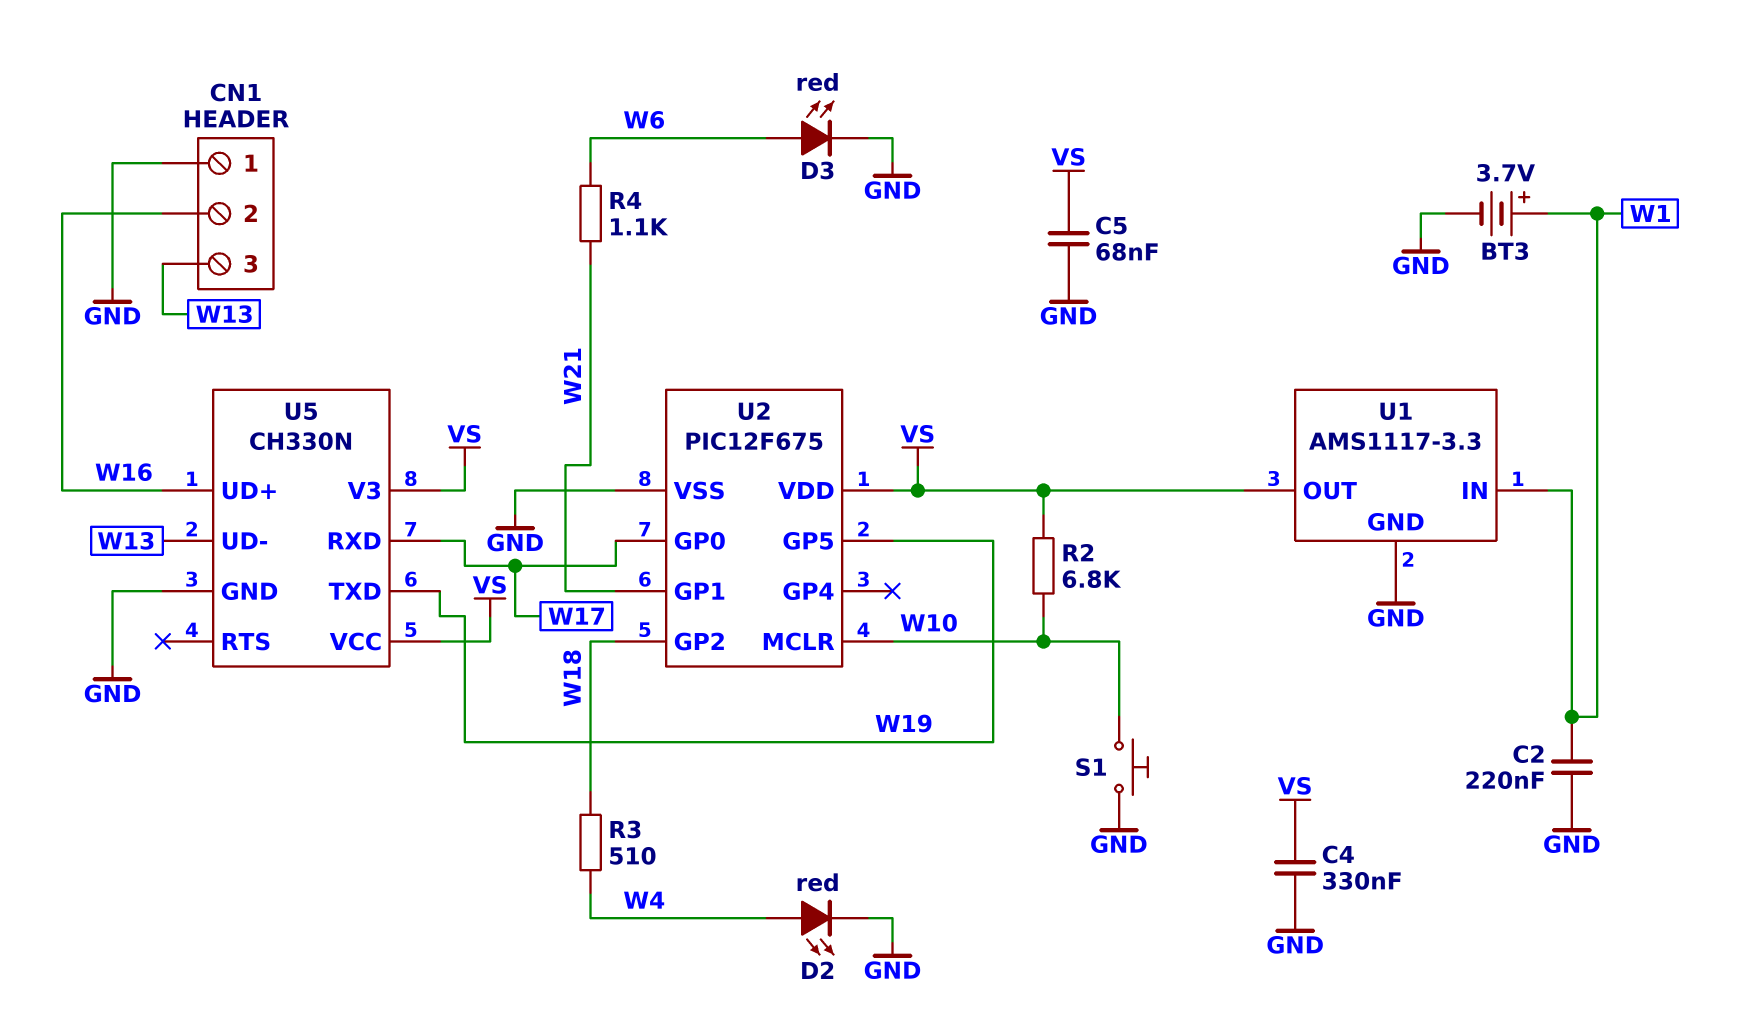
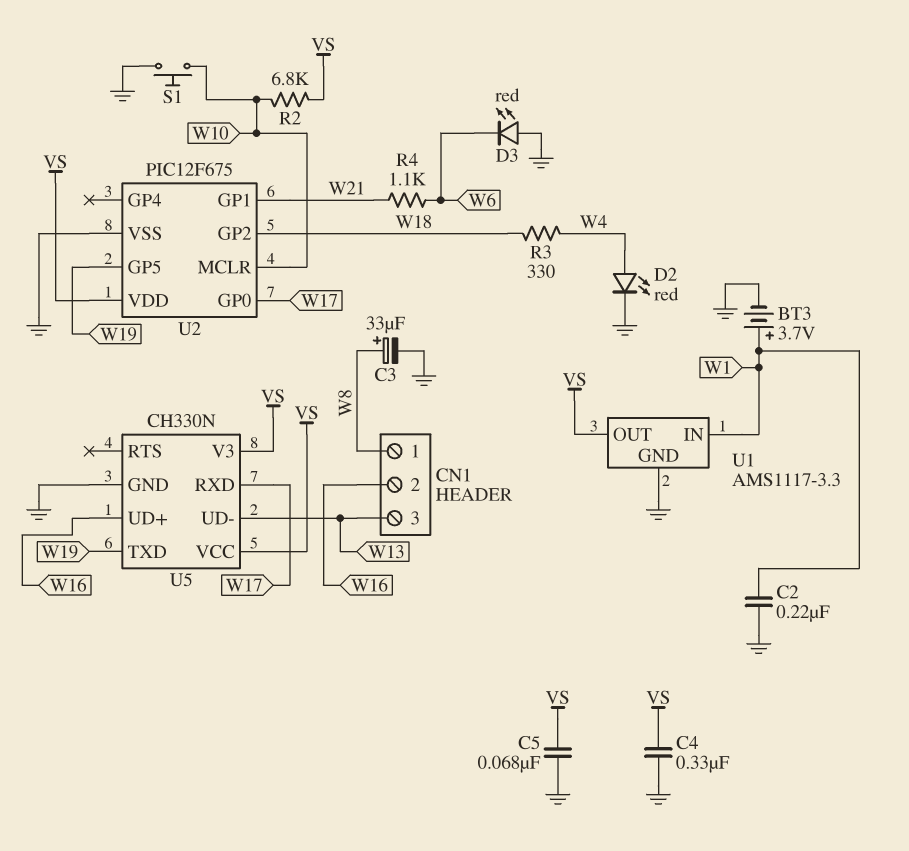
C3: none -> 33uF (plus W8, minus GND)
CN1 pin 1: GND -> W8
D3: LED red (A W6, K GND) -> LED red (A GND, K W6)
R3: 510 (W4, W18) -> 330 (W4, W18)

